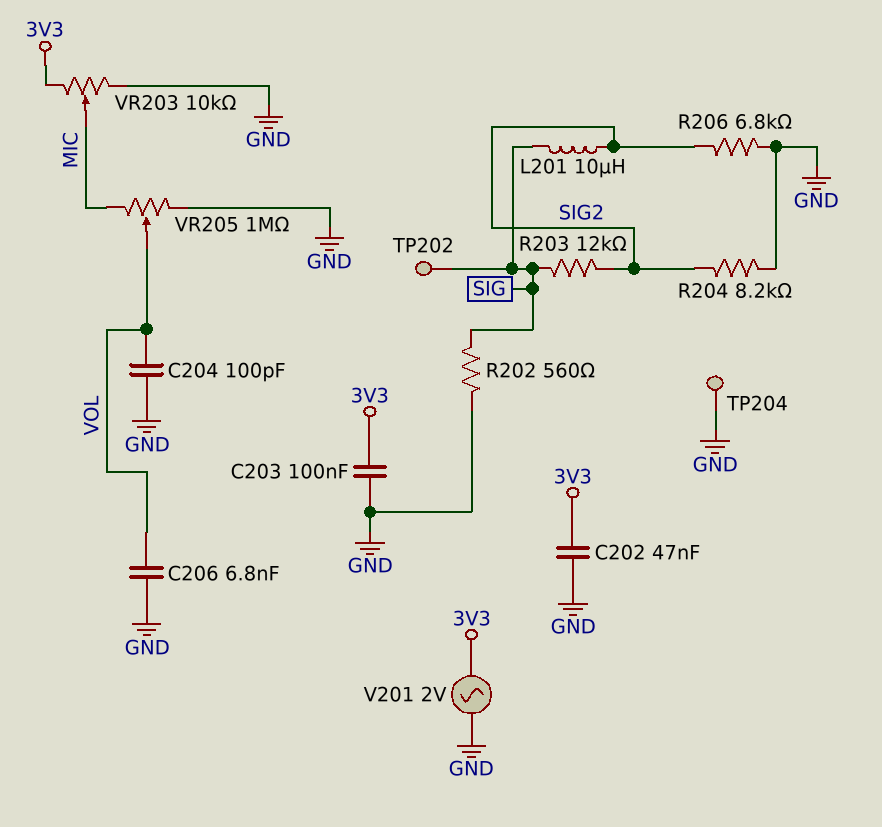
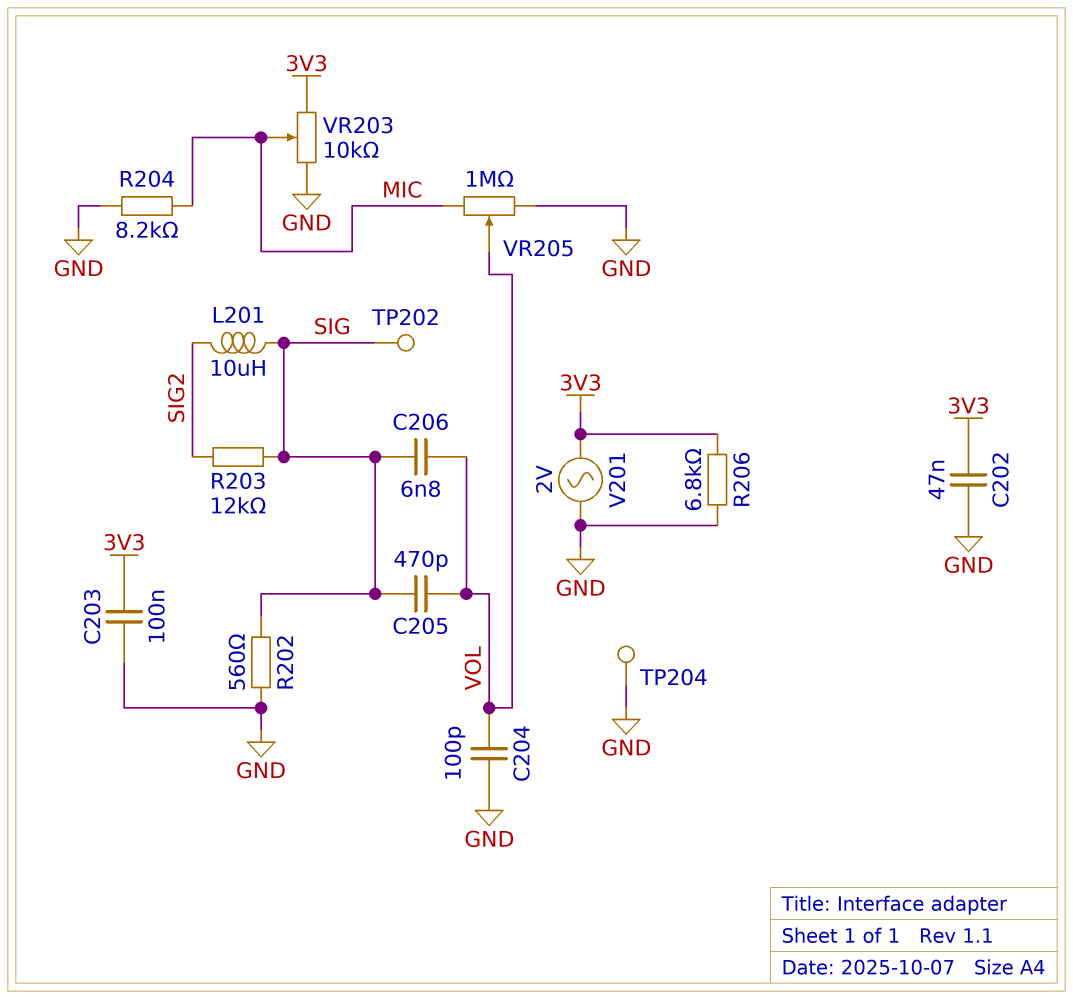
C205: none -> 470pF (SIG, VOL)
C206: 6.8nF (GND, VOL) -> 6.8nF (SIG, VOL)
R204: 8.2k (GND, SIG2) -> 8.2k (GND, MIC)
R206: 6.8k (GND, SIG2) -> 6.8k (3V3, GND)

